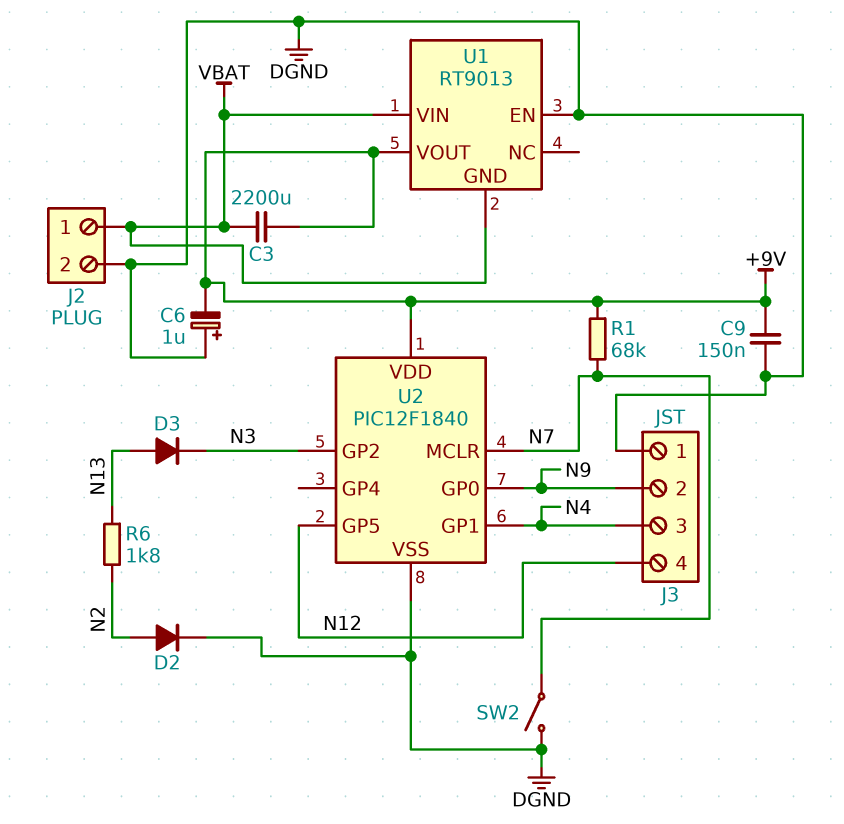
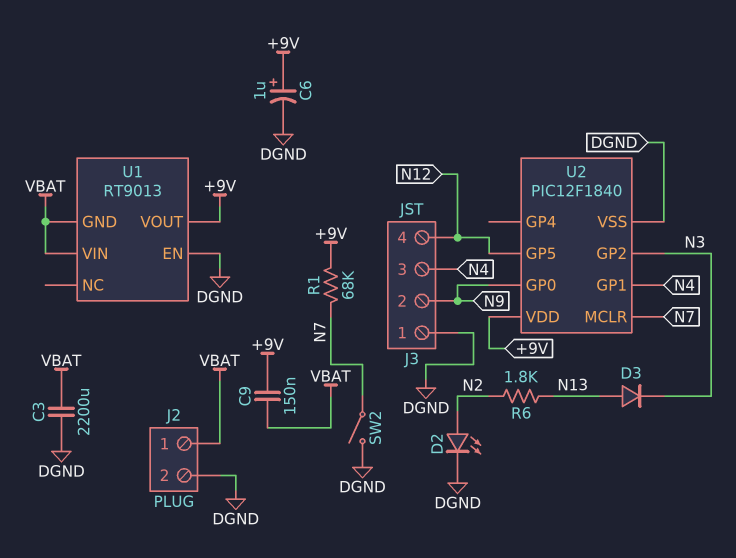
C3: 2200uF (+9V, VBAT) -> 2200uF (DGND, VBAT)
C6: 1uF (plus DGND, minus +9V) -> 1uF (plus +9V, minus DGND)
C9: 150nF (+9V, DGND) -> 150nF (+9V, VBAT)
D2: diode (A N2, K DGND) -> LED (A N2, K DGND)

